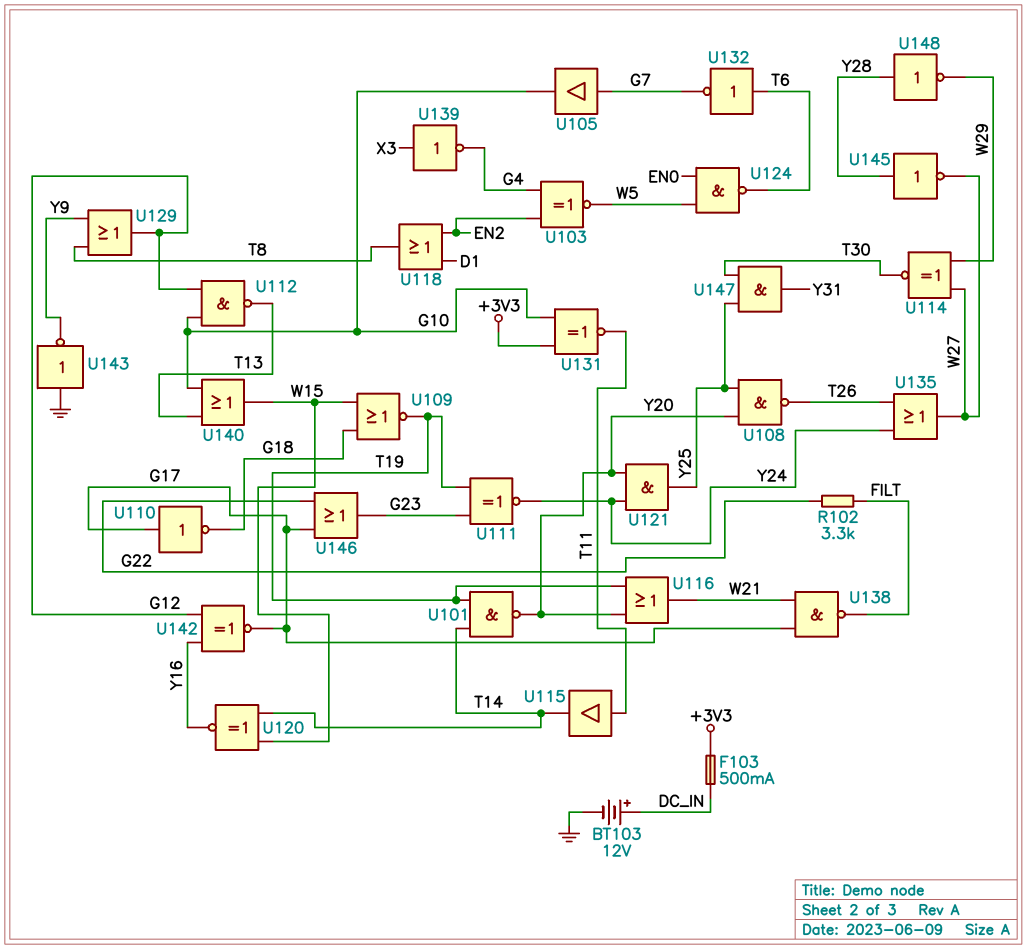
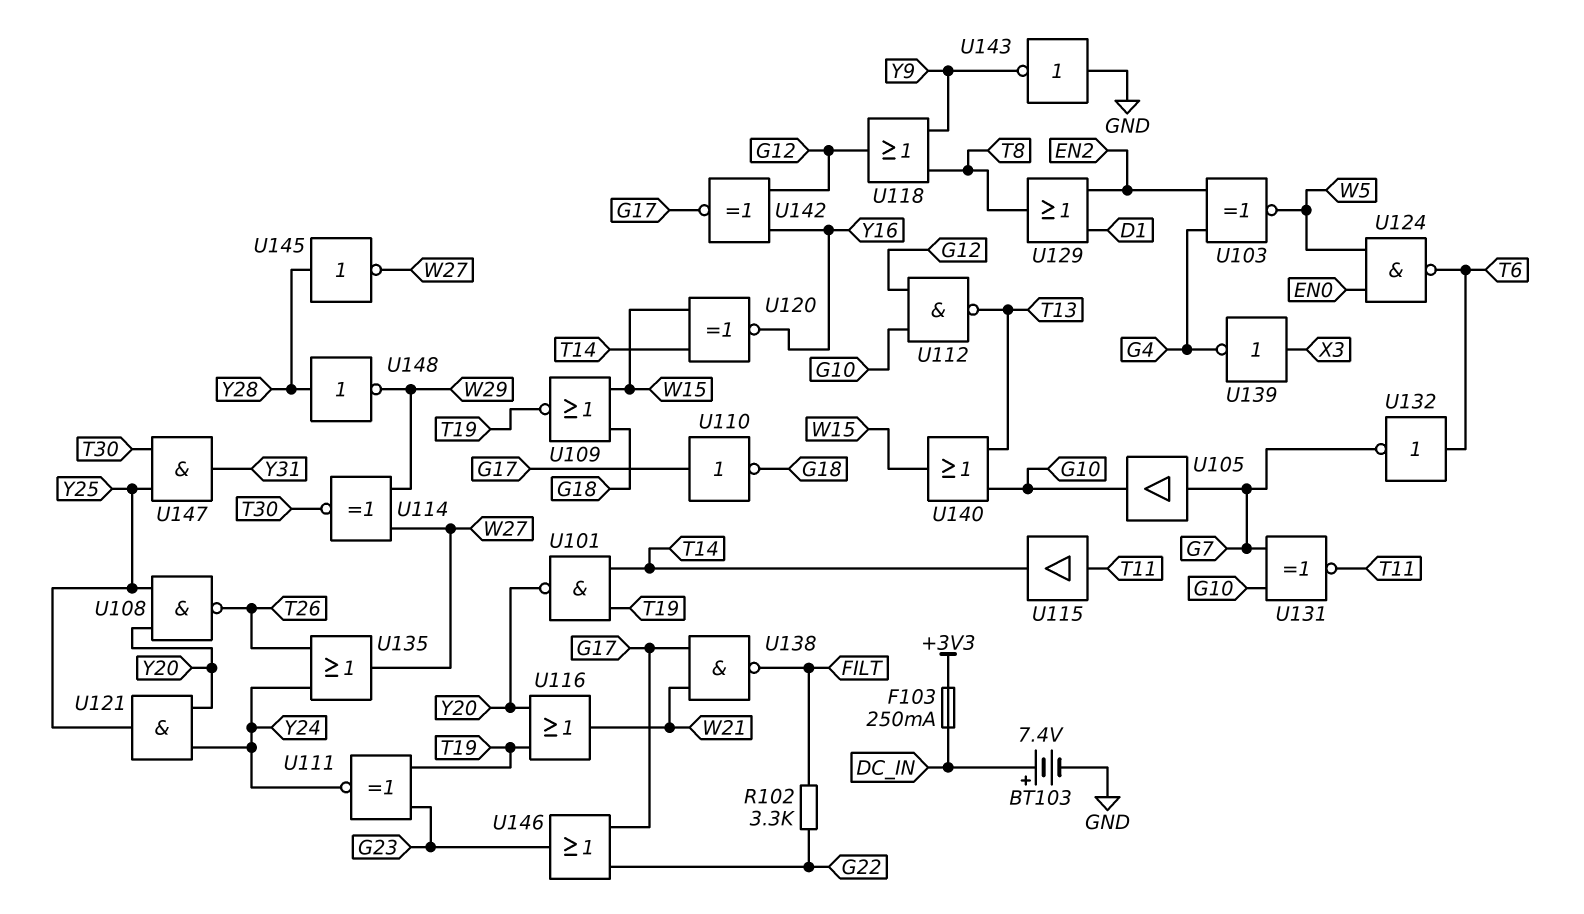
BT103: 12V (plus DC_IN, minus GND) -> 7.4V (plus DC_IN, minus GND)
F103: 500mA (+3V3, DC_IN) -> 250mA (+3V3, DC_IN)
U118: OR (in D1, in EN2, out T8) -> OR (in T8, in Y9, out G12)
U129: OR (in T8, in Y9, out G12) -> OR (in D1, in EN2, out T8)
U131: XNOR (in +3V3, in G10, out T11) -> XNOR (in G7, in G10, out T11)

